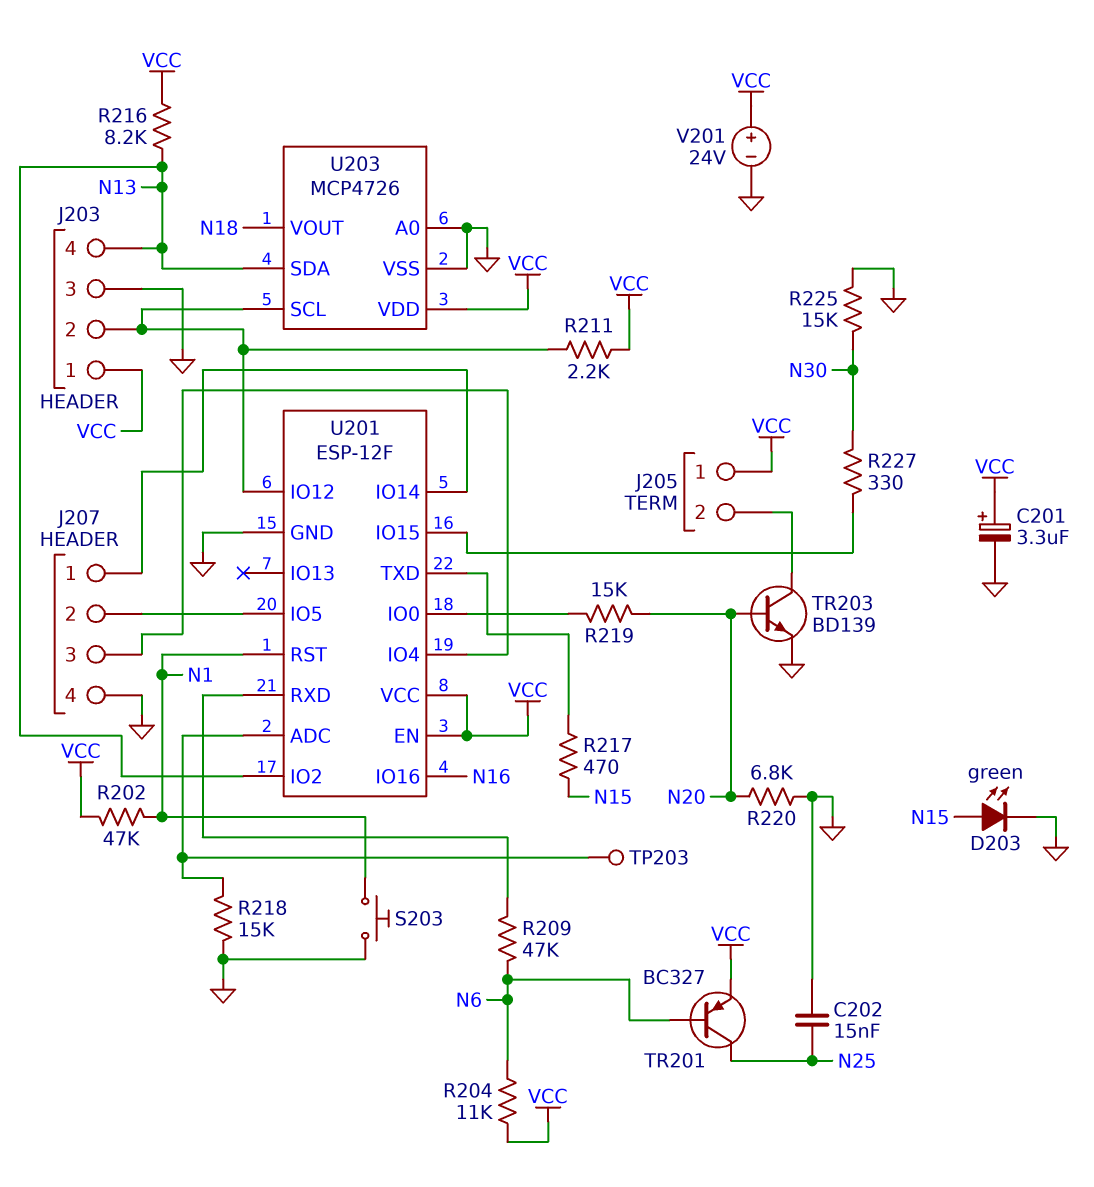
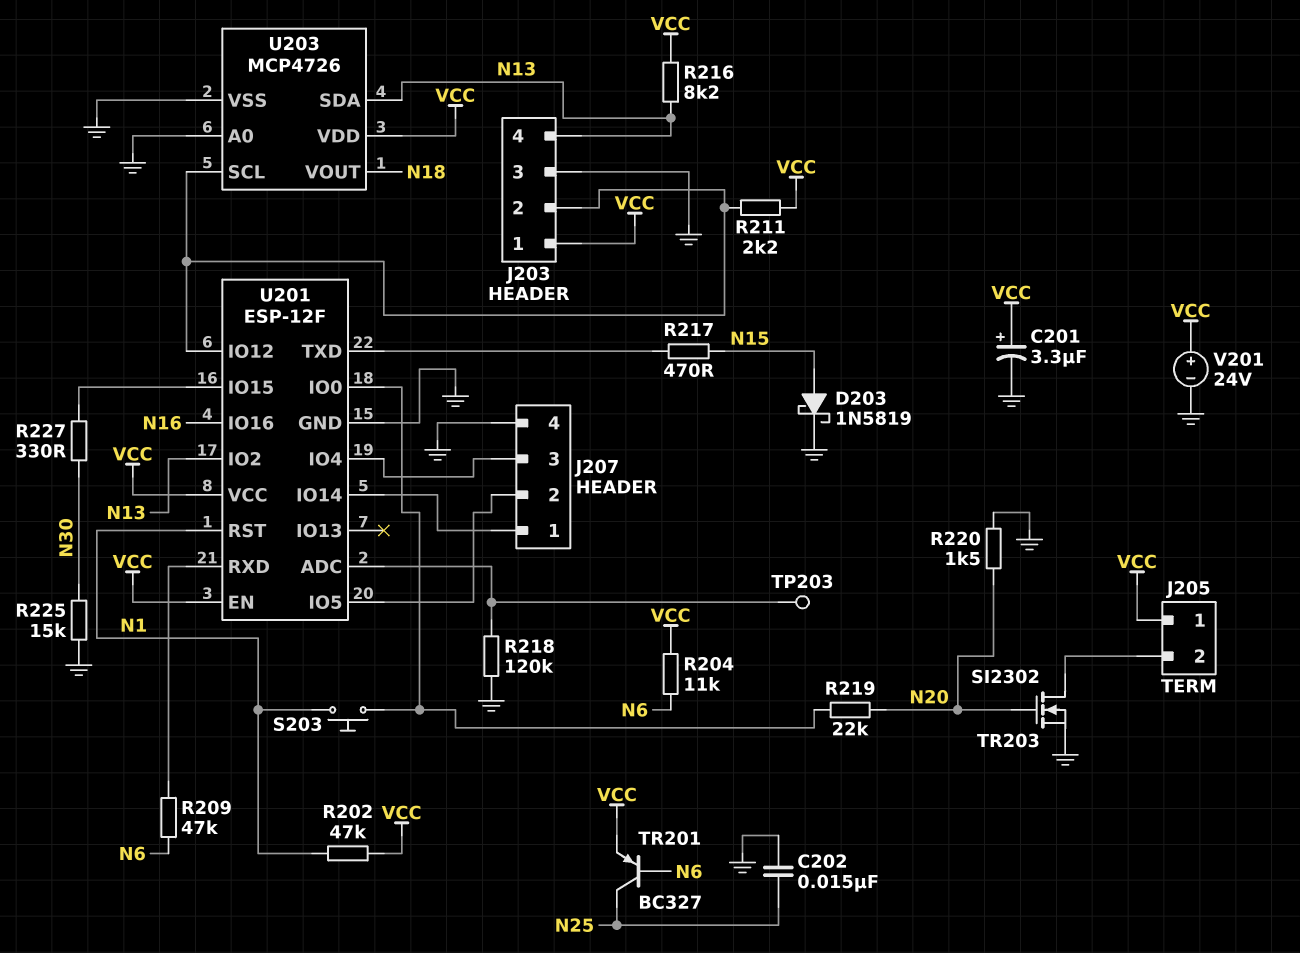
D203: LED green (A N15, K GND) -> schottky 1N5819 (A N15, K GND)
R218: 15k (GND, U201/ADC) -> 120k (GND, U201/ADC)
R219: 15k (N20, U201/IO0) -> 22k (N20, U201/IO0)
R220: 6.8k (GND, N20) -> 1.5k (GND, N20)
S203: button (GND, N1) -> button (N1, U201/IO0)
TR203: NPN BD139 (B N20, C J205/2, E GND) -> NMOS SI2302 (G N20, D J205/2, S GND)

